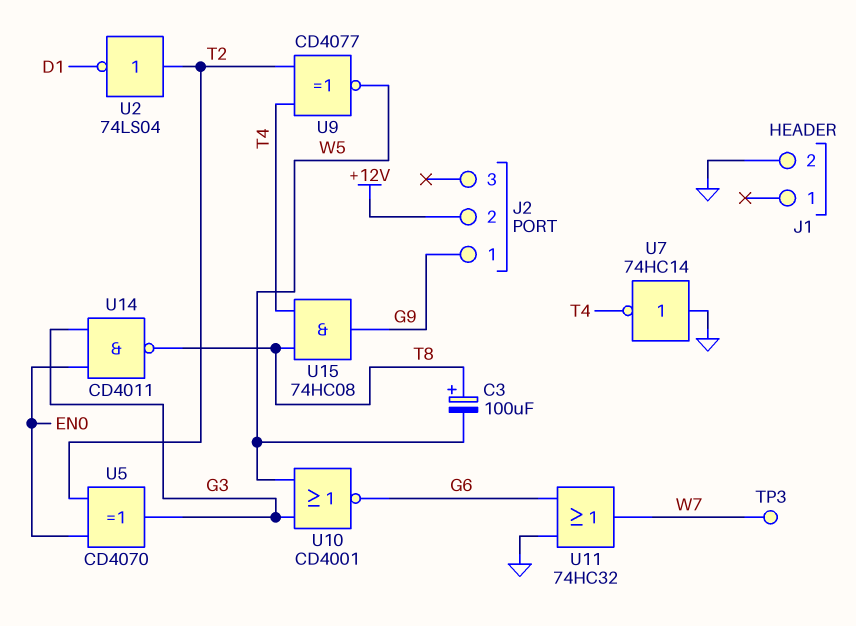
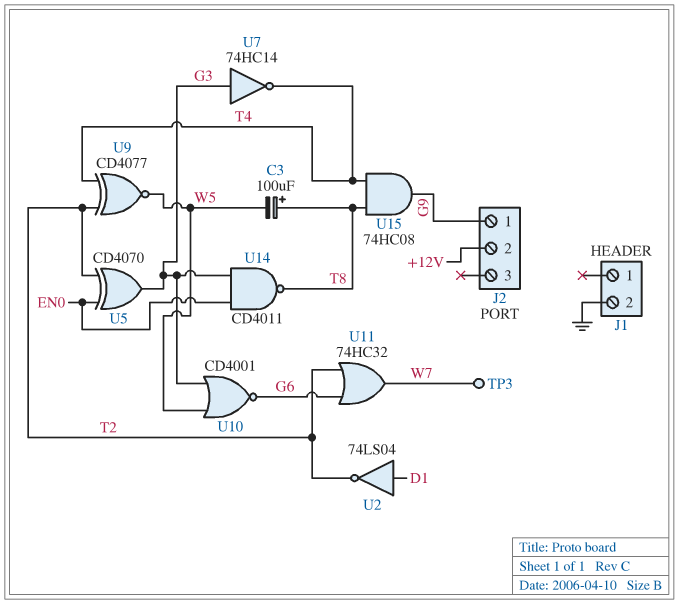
U2: NOT 74LS04 (in T2, out D1) -> NOT 74LS04 (in D1, out T2)
U7: NOT 74HC14 (in GND, out T4) -> NOT 74HC14 (in G3, out T4)
U11: OR 74HC32 (in G6, in GND, out W7) -> OR 74HC32 (in G6, in T2, out W7)

